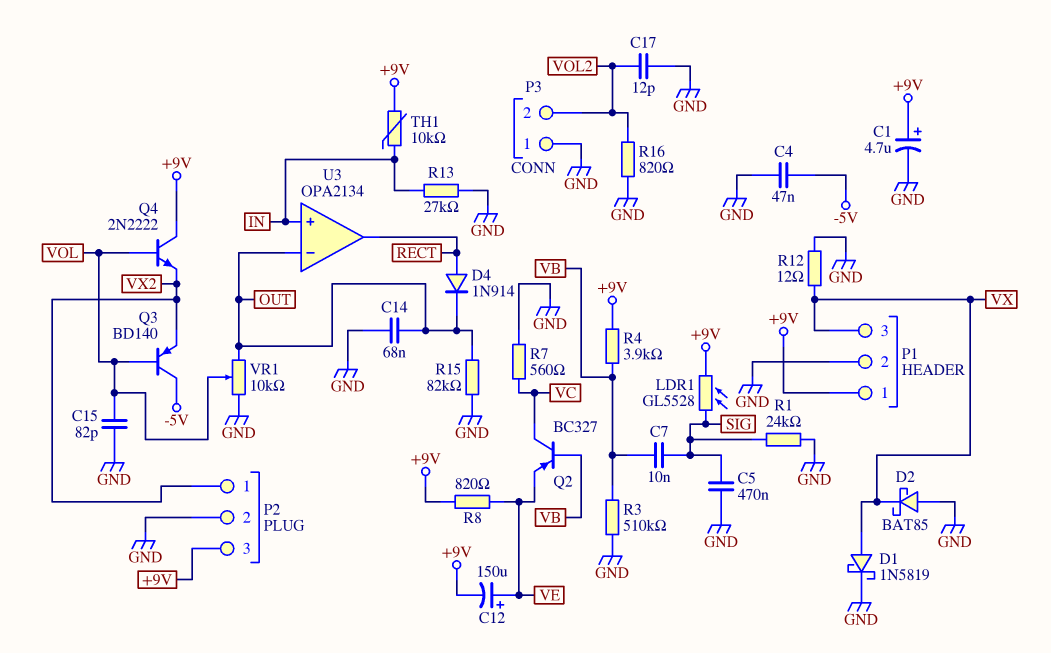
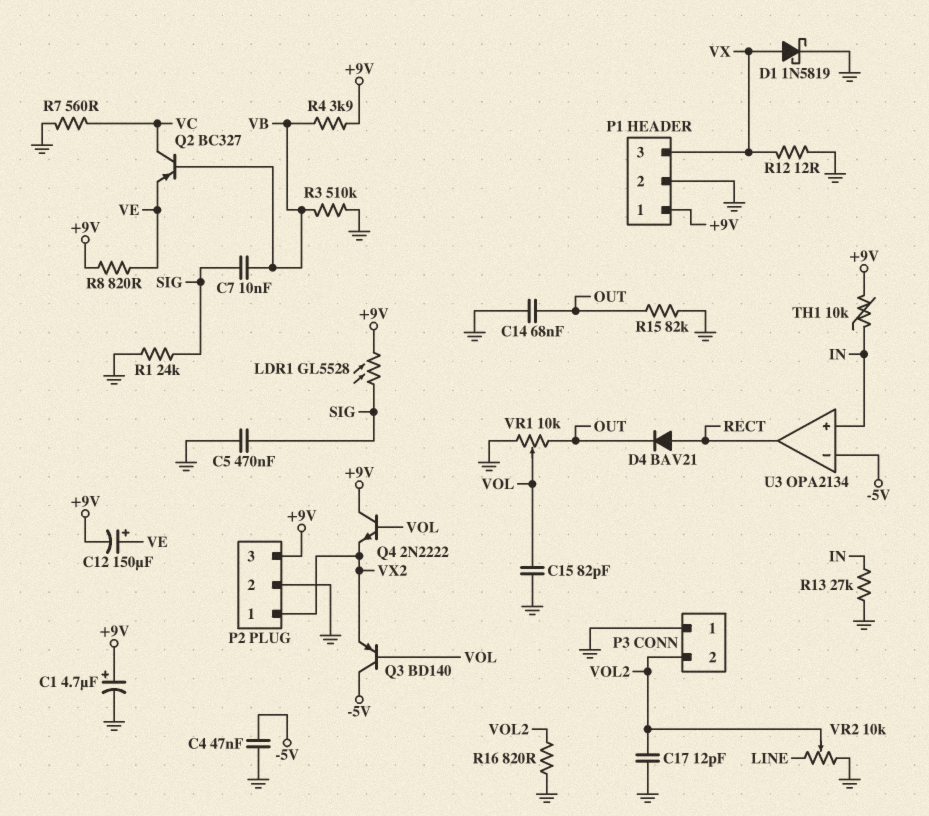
D2: schottky BAT85 (A GND, K VX) -> none
D4: diode 1N914 (A RECT, K OUT) -> diode BAV21 (A RECT, K OUT)
U3 pin in-: OUT -> -5V
VR2: none -> 10k (GND, LINE, wiper VOL2)

